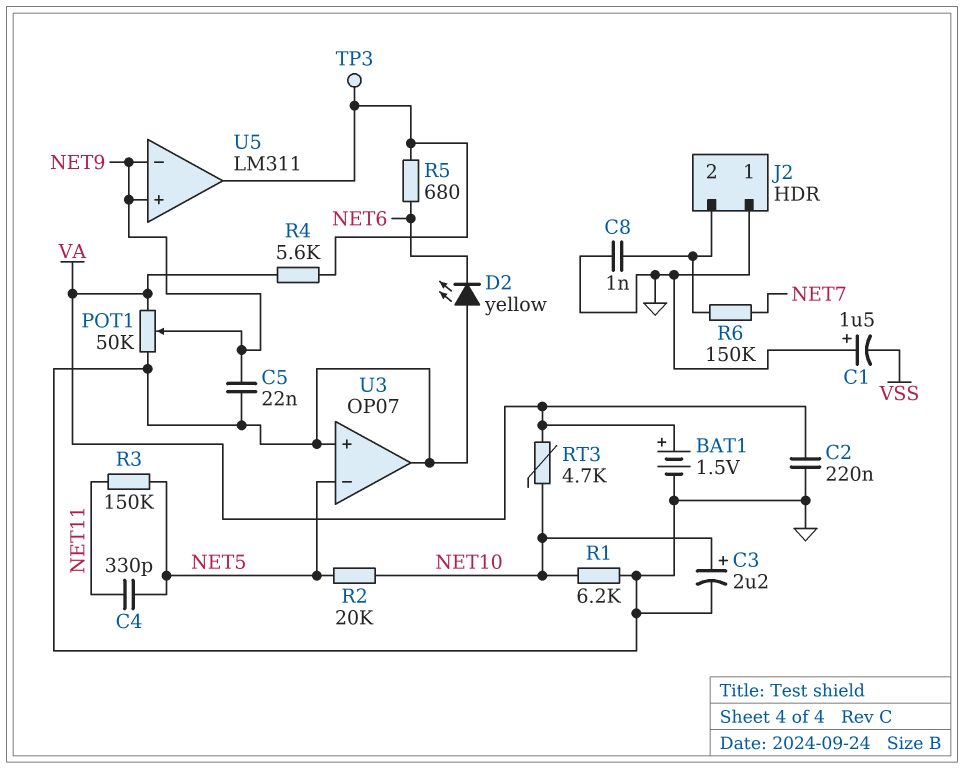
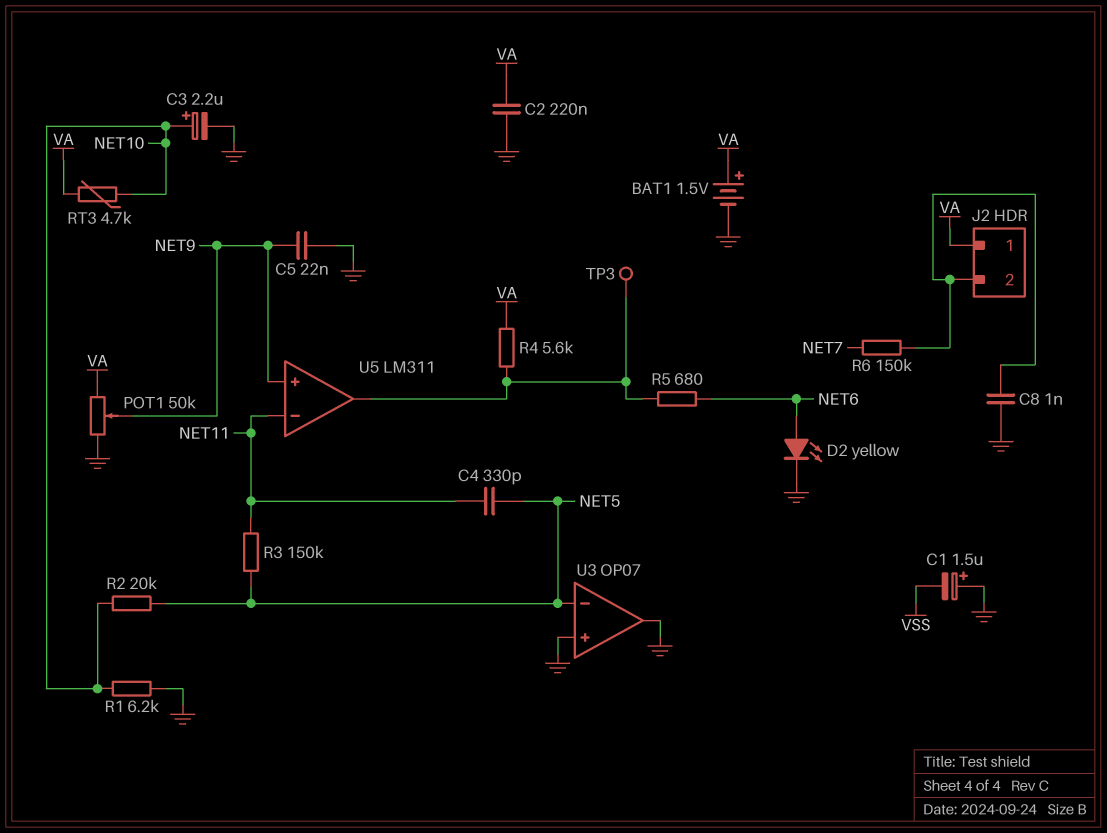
D2: LED yellow (A GND, K NET6) -> LED yellow (A NET6, K GND)
J2 pin 1: GND -> VA
U5 pin in-: NET9 -> NET11

